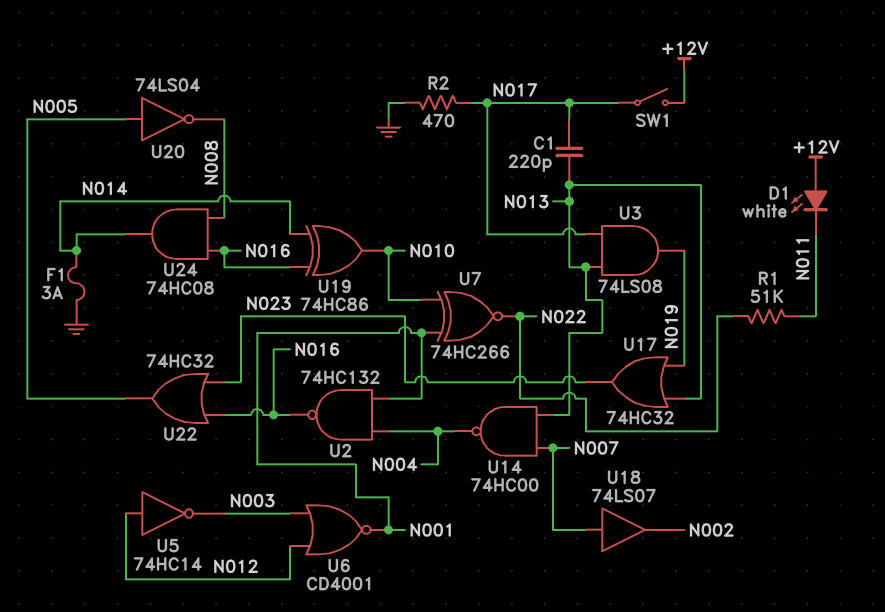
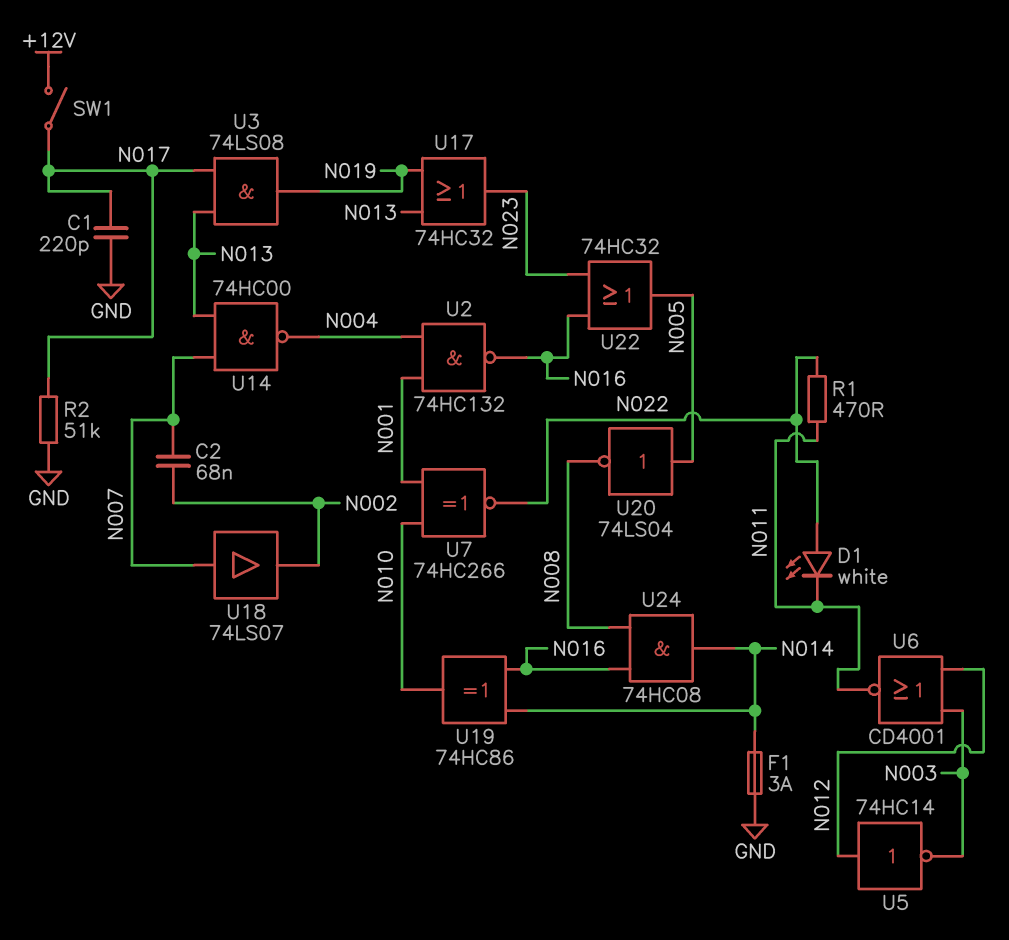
C1: 220pF (N013, N017) -> 220pF (GND, N017)
C2: none -> 68nF (N002, N007)
D1: LED white (A +12V, K N011) -> LED white (A N022, K N011)
R1: 51k (N011, N022) -> 470 (N011, N022)
R2: 470 (GND, N017) -> 51k (GND, N017)
U6: NOR CD4001 (in N003, in N012, out N001) -> NOR CD4001 (in N003, in N012, out N011)

